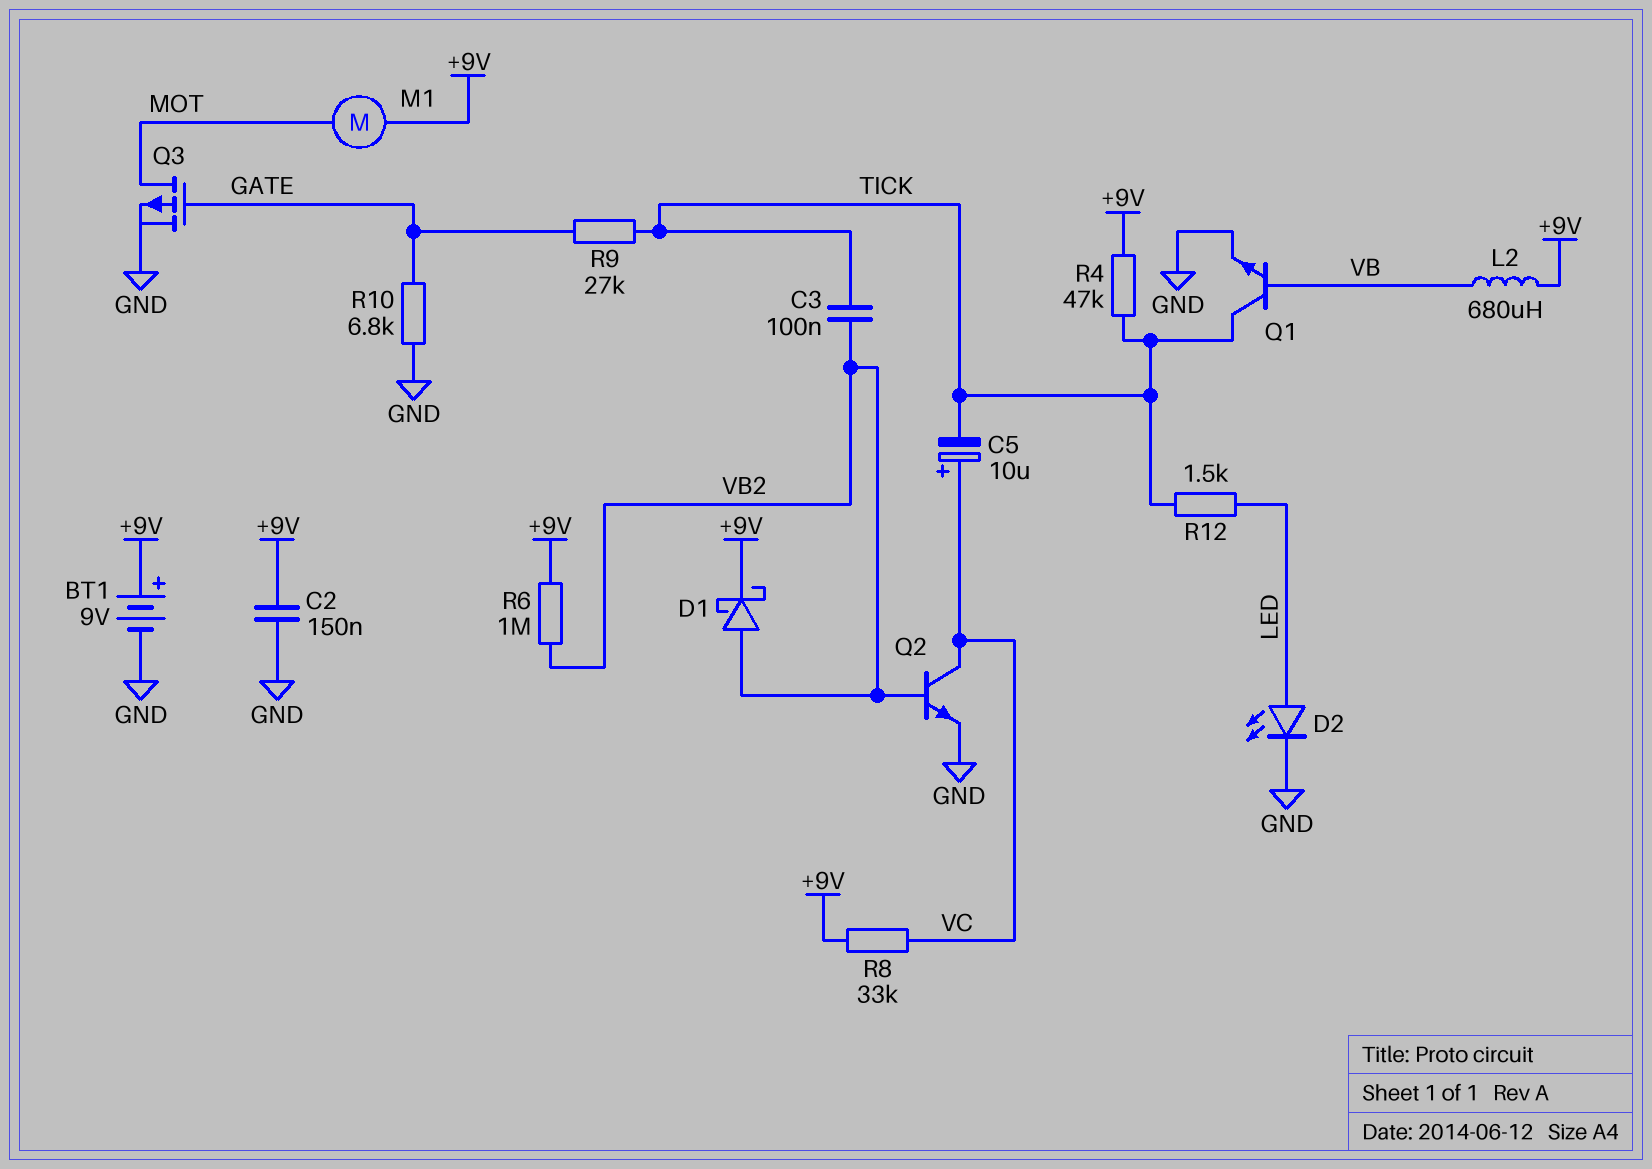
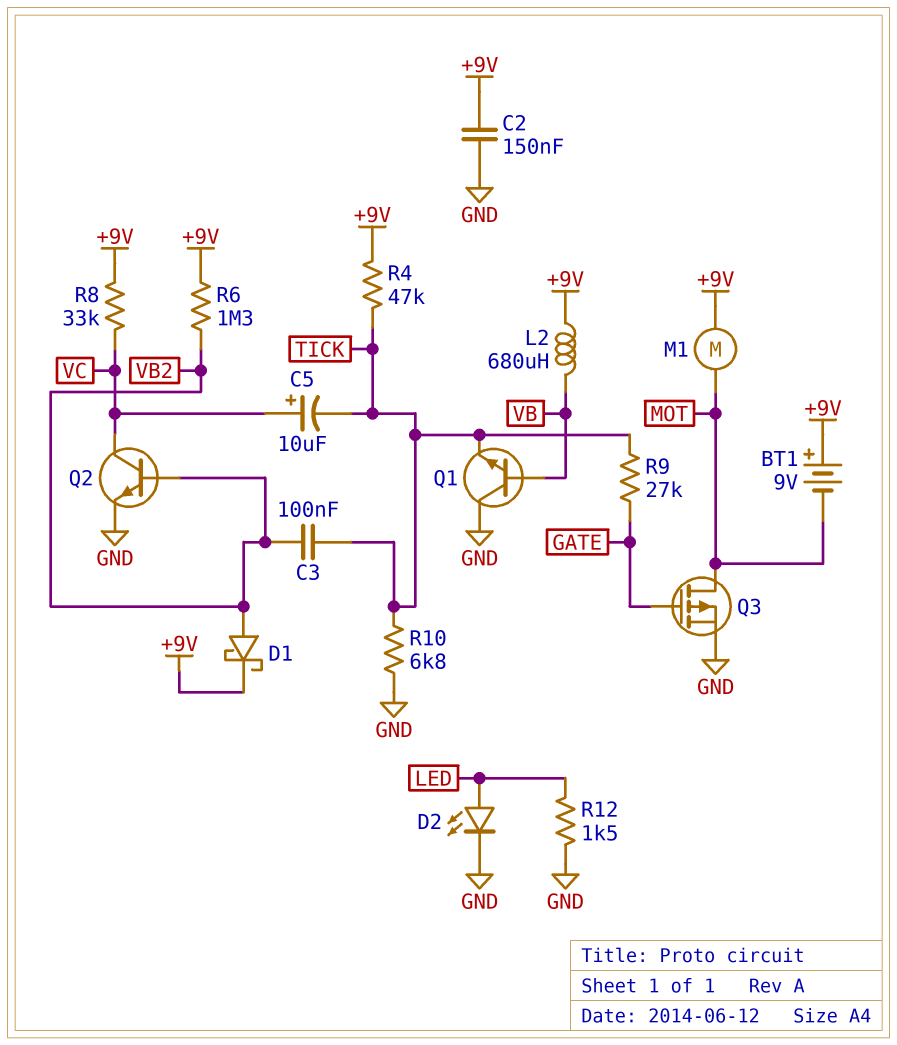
BT1: 9V (plus +9V, minus GND) -> 9V (plus +9V, minus MOT)
Q1: NPN (B VB, C TICK, E GND) -> NPN (B VB, C GND, E TICK)
R6: 1M (+9V, VB2) -> 1.3M (+9V, VB2)
R10: 6.8k (GATE, GND) -> 6.8k (GND, TICK)
R12: 1.5k (LED, TICK) -> 1.5k (GND, LED)

